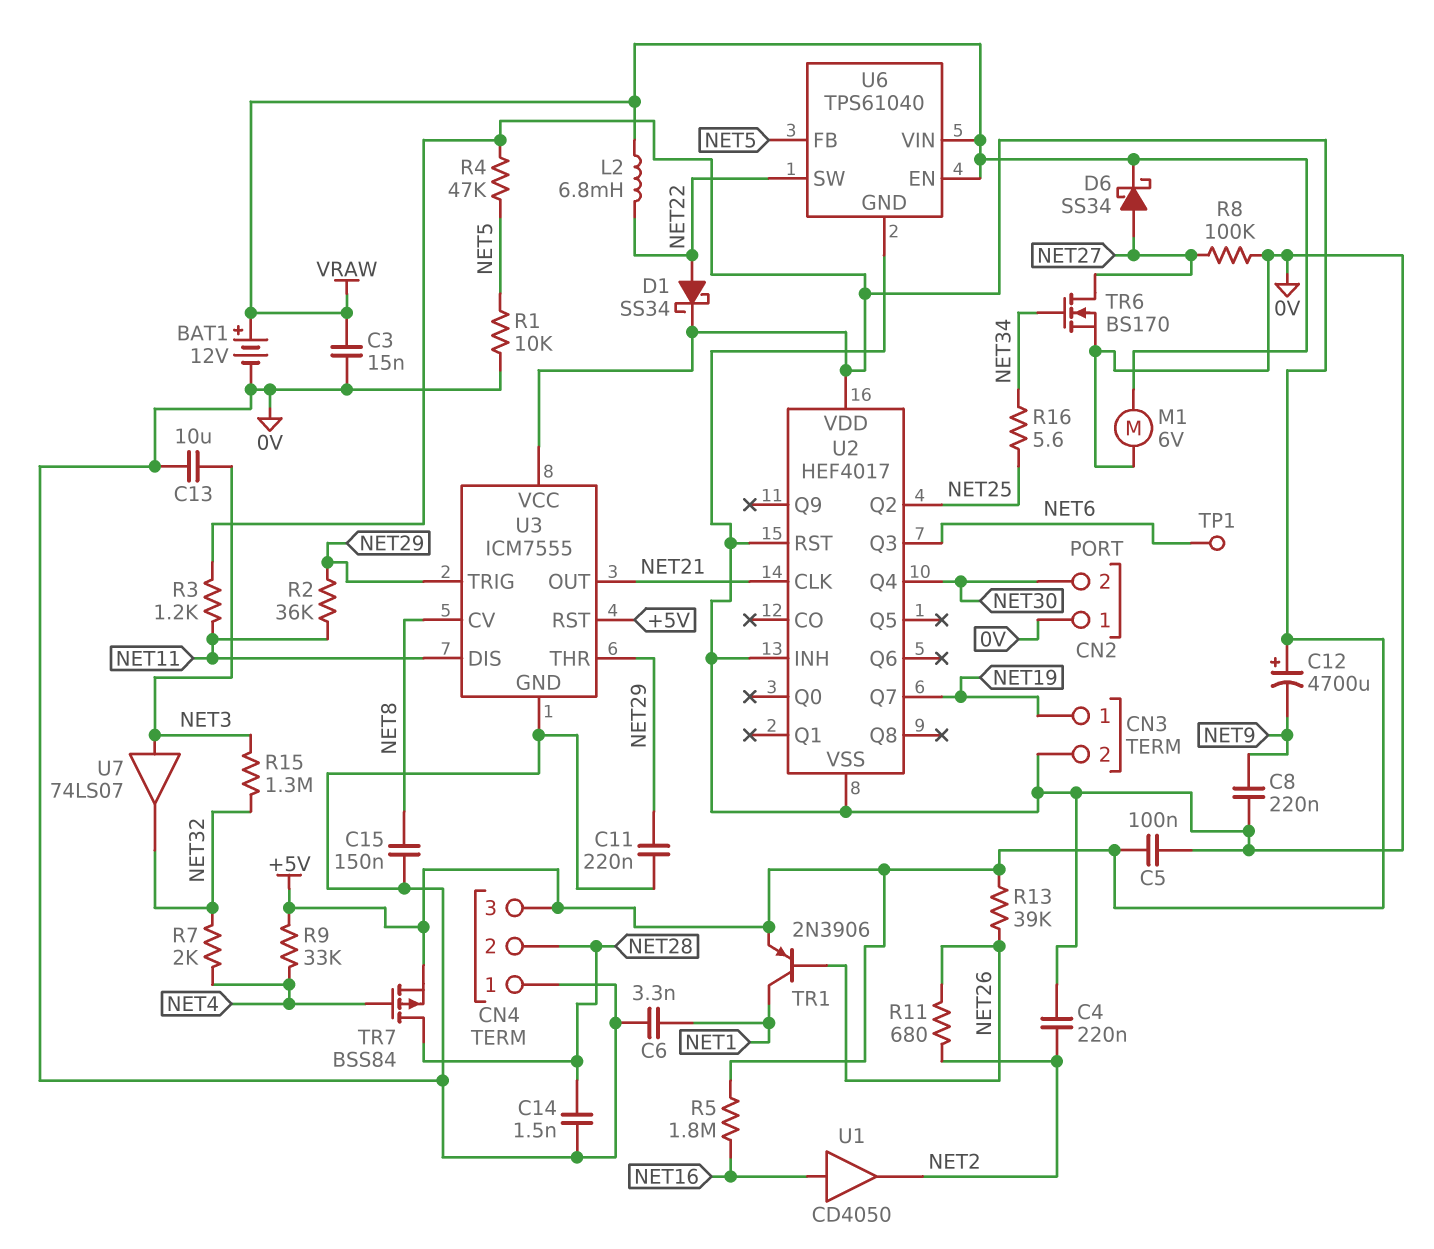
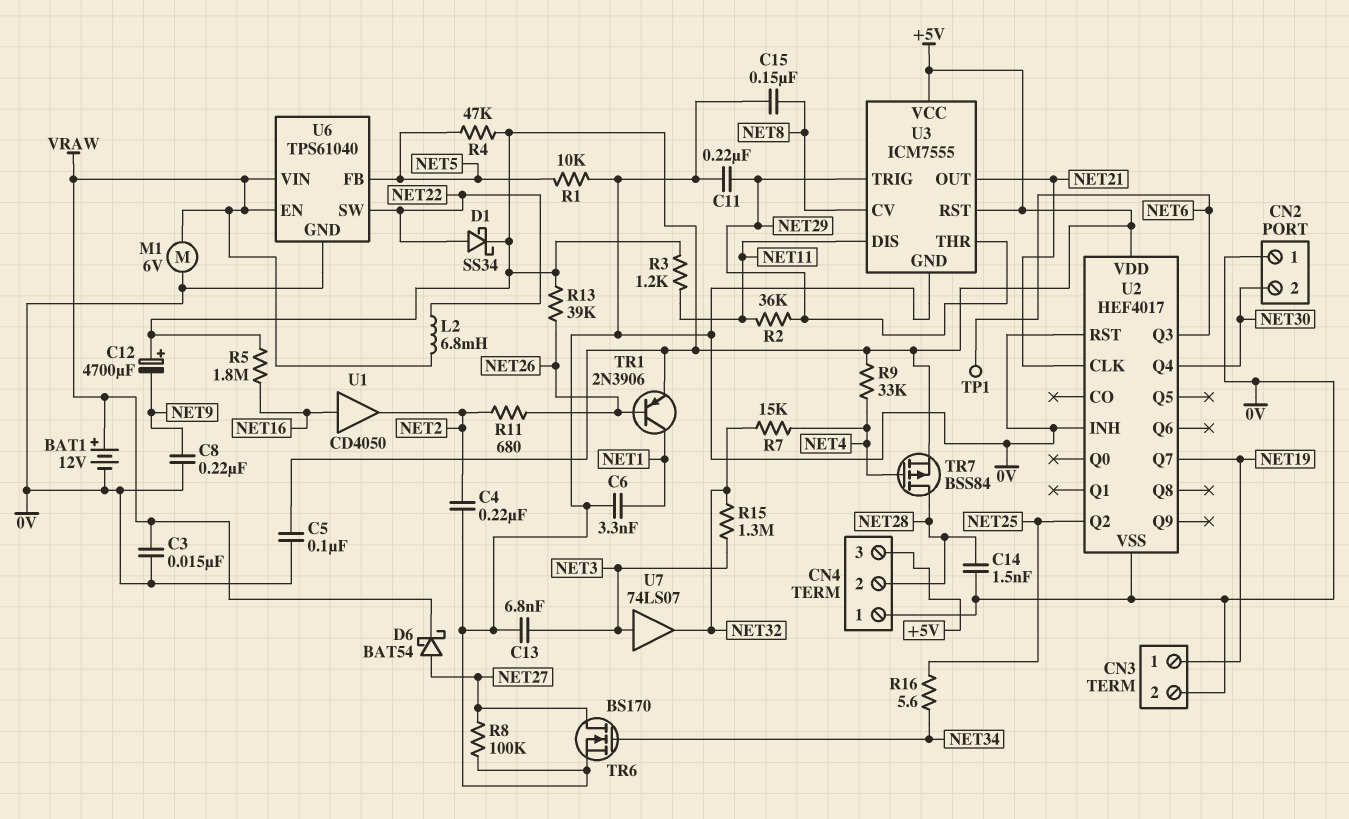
C13: 10uF (0V, NET3) -> 6.8nF (0V, NET3)
D6: schottky SS34 (A NET27, K VRAW) -> schottky BAT54 (A NET27, K VRAW)
R7: 2k (NET4, NET32) -> 15k (NET4, NET32)

